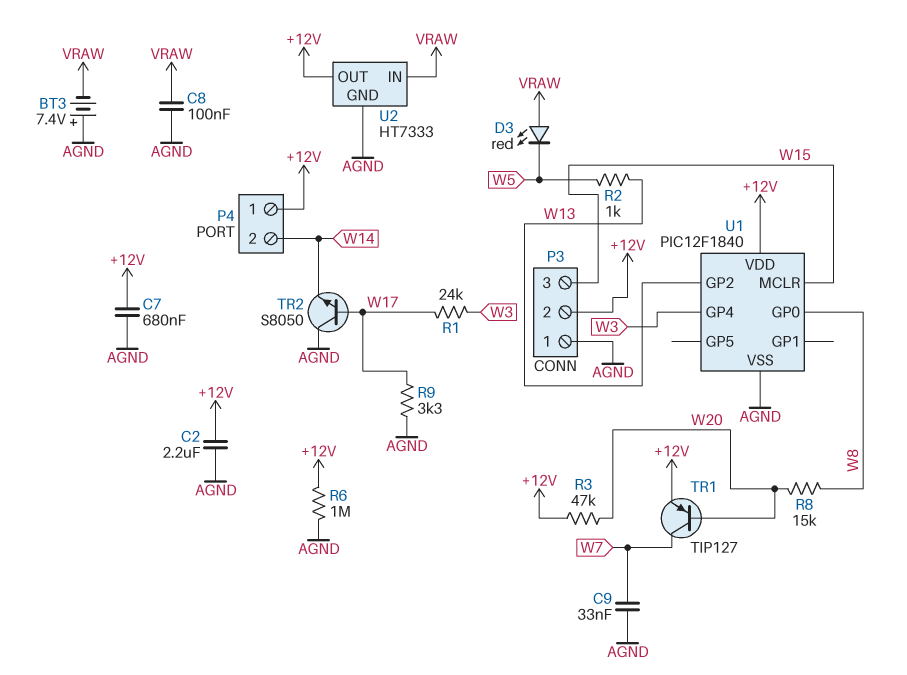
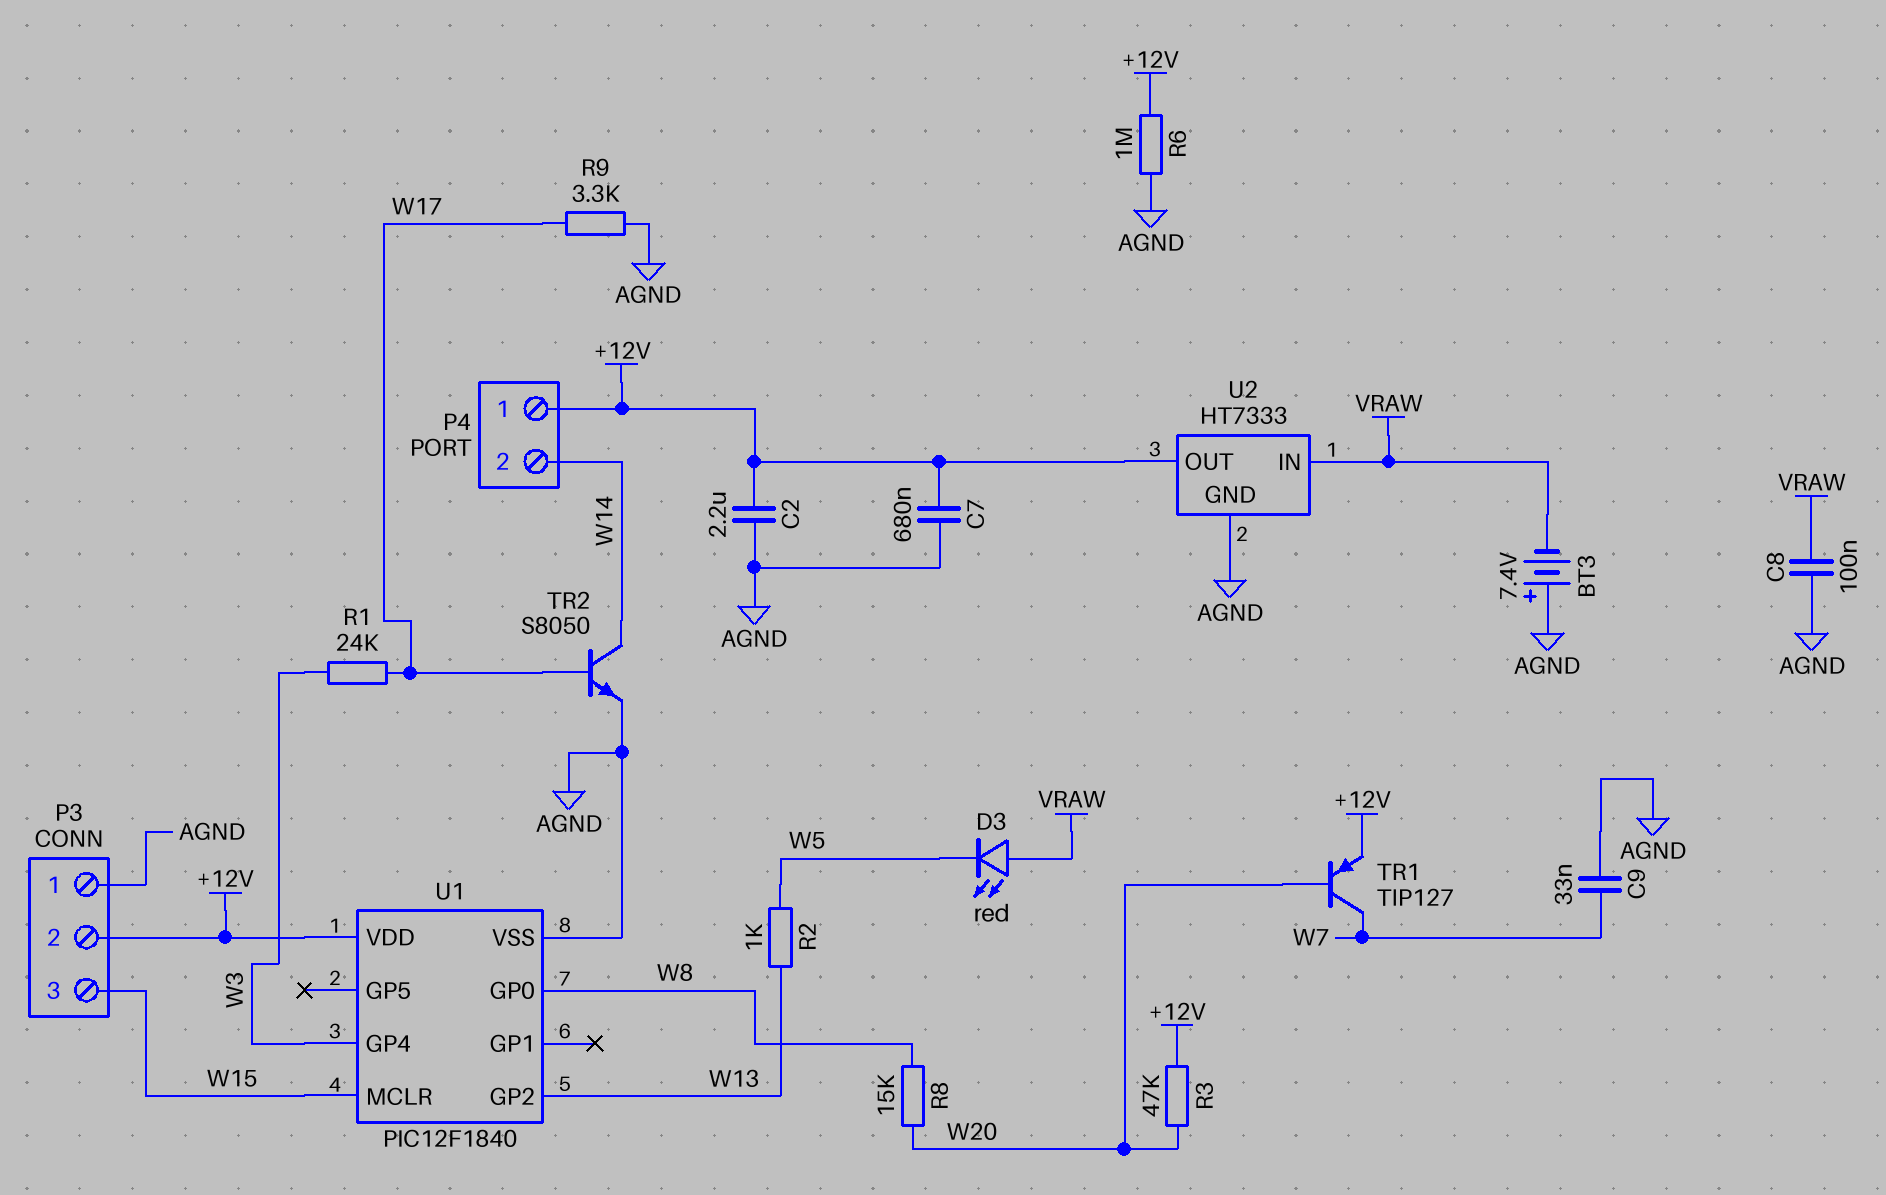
TR2: NPN S8050 (B W17, C AGND, E W14) -> NPN S8050 (B W17, C W14, E AGND)

